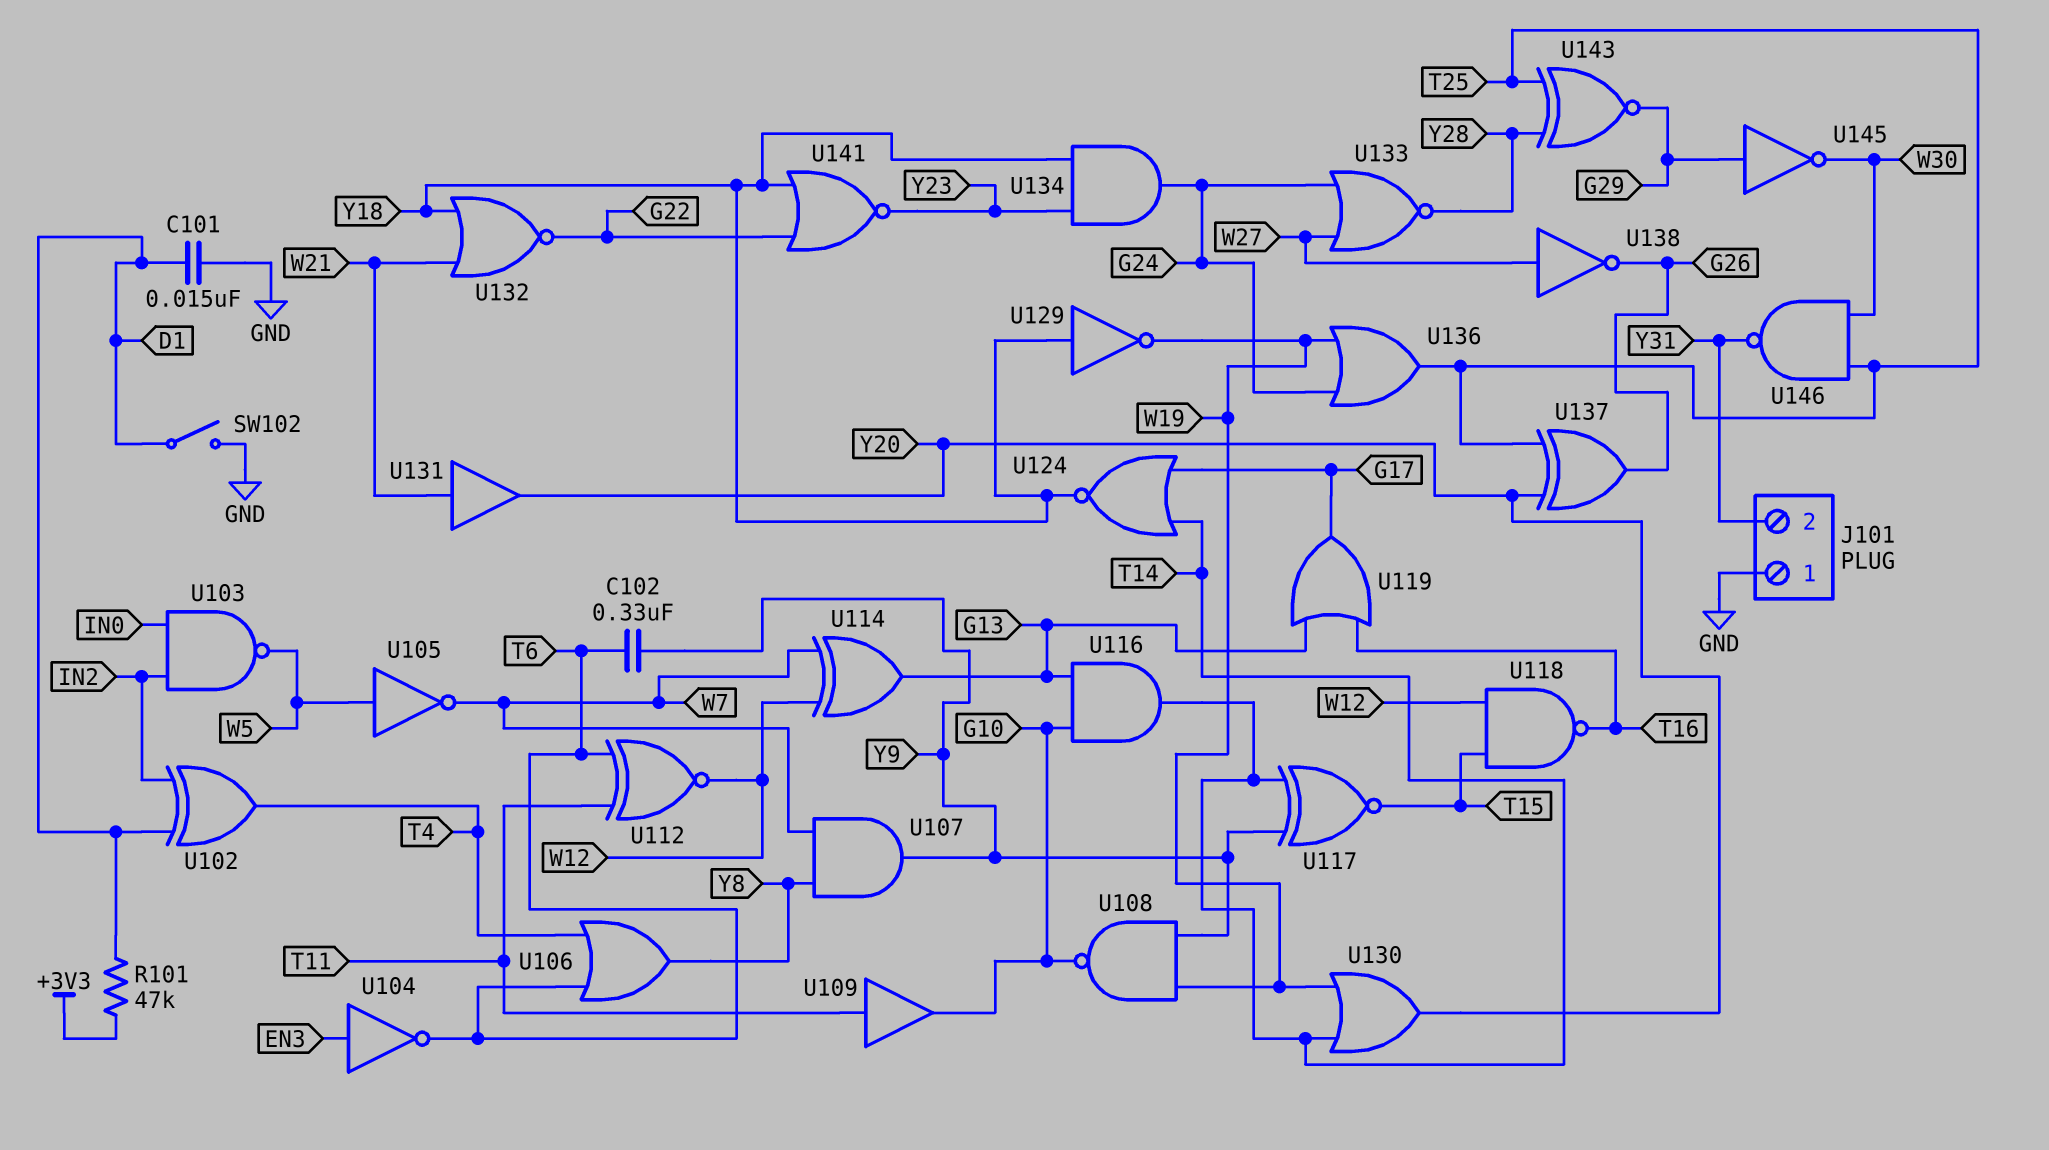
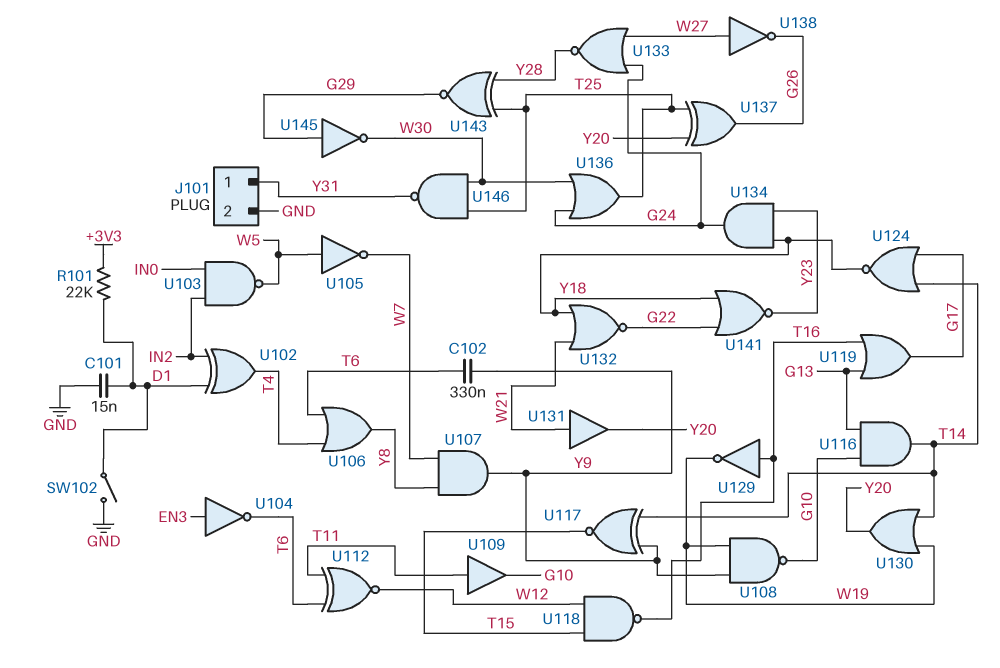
J101 pin 1: GND -> Y31
J101 pin 2: Y31 -> GND
R101: 47k (+3V3, D1) -> 22k (+3V3, D1)
U114: XOR (in W7, in W12, out G13) -> none
U129: NOT (in Y18, out W19) -> NOT (in T16, out W19)
U136: OR (in G24, in W19, out T25) -> OR (in G24, in W30, out T25)

